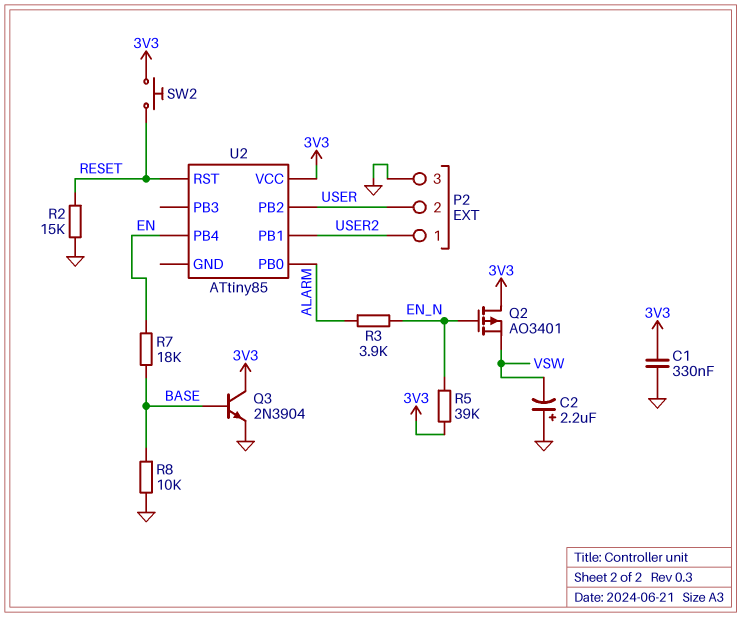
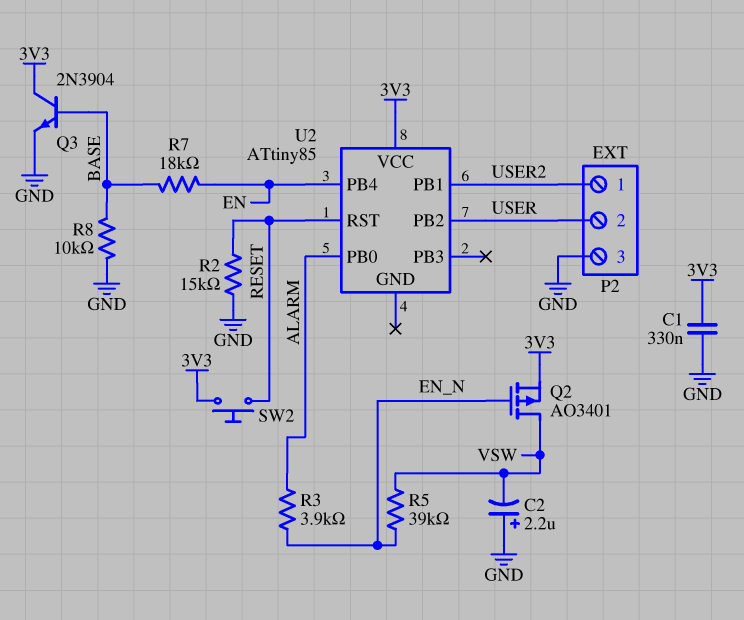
Q2: PMOS AO3401 (G EN_N, D 3V3, S VSW) -> PMOS AO3401 (G EN_N, D VSW, S 3V3)
R5: 39k (3V3, EN_N) -> 39k (EN_N, VSW)

